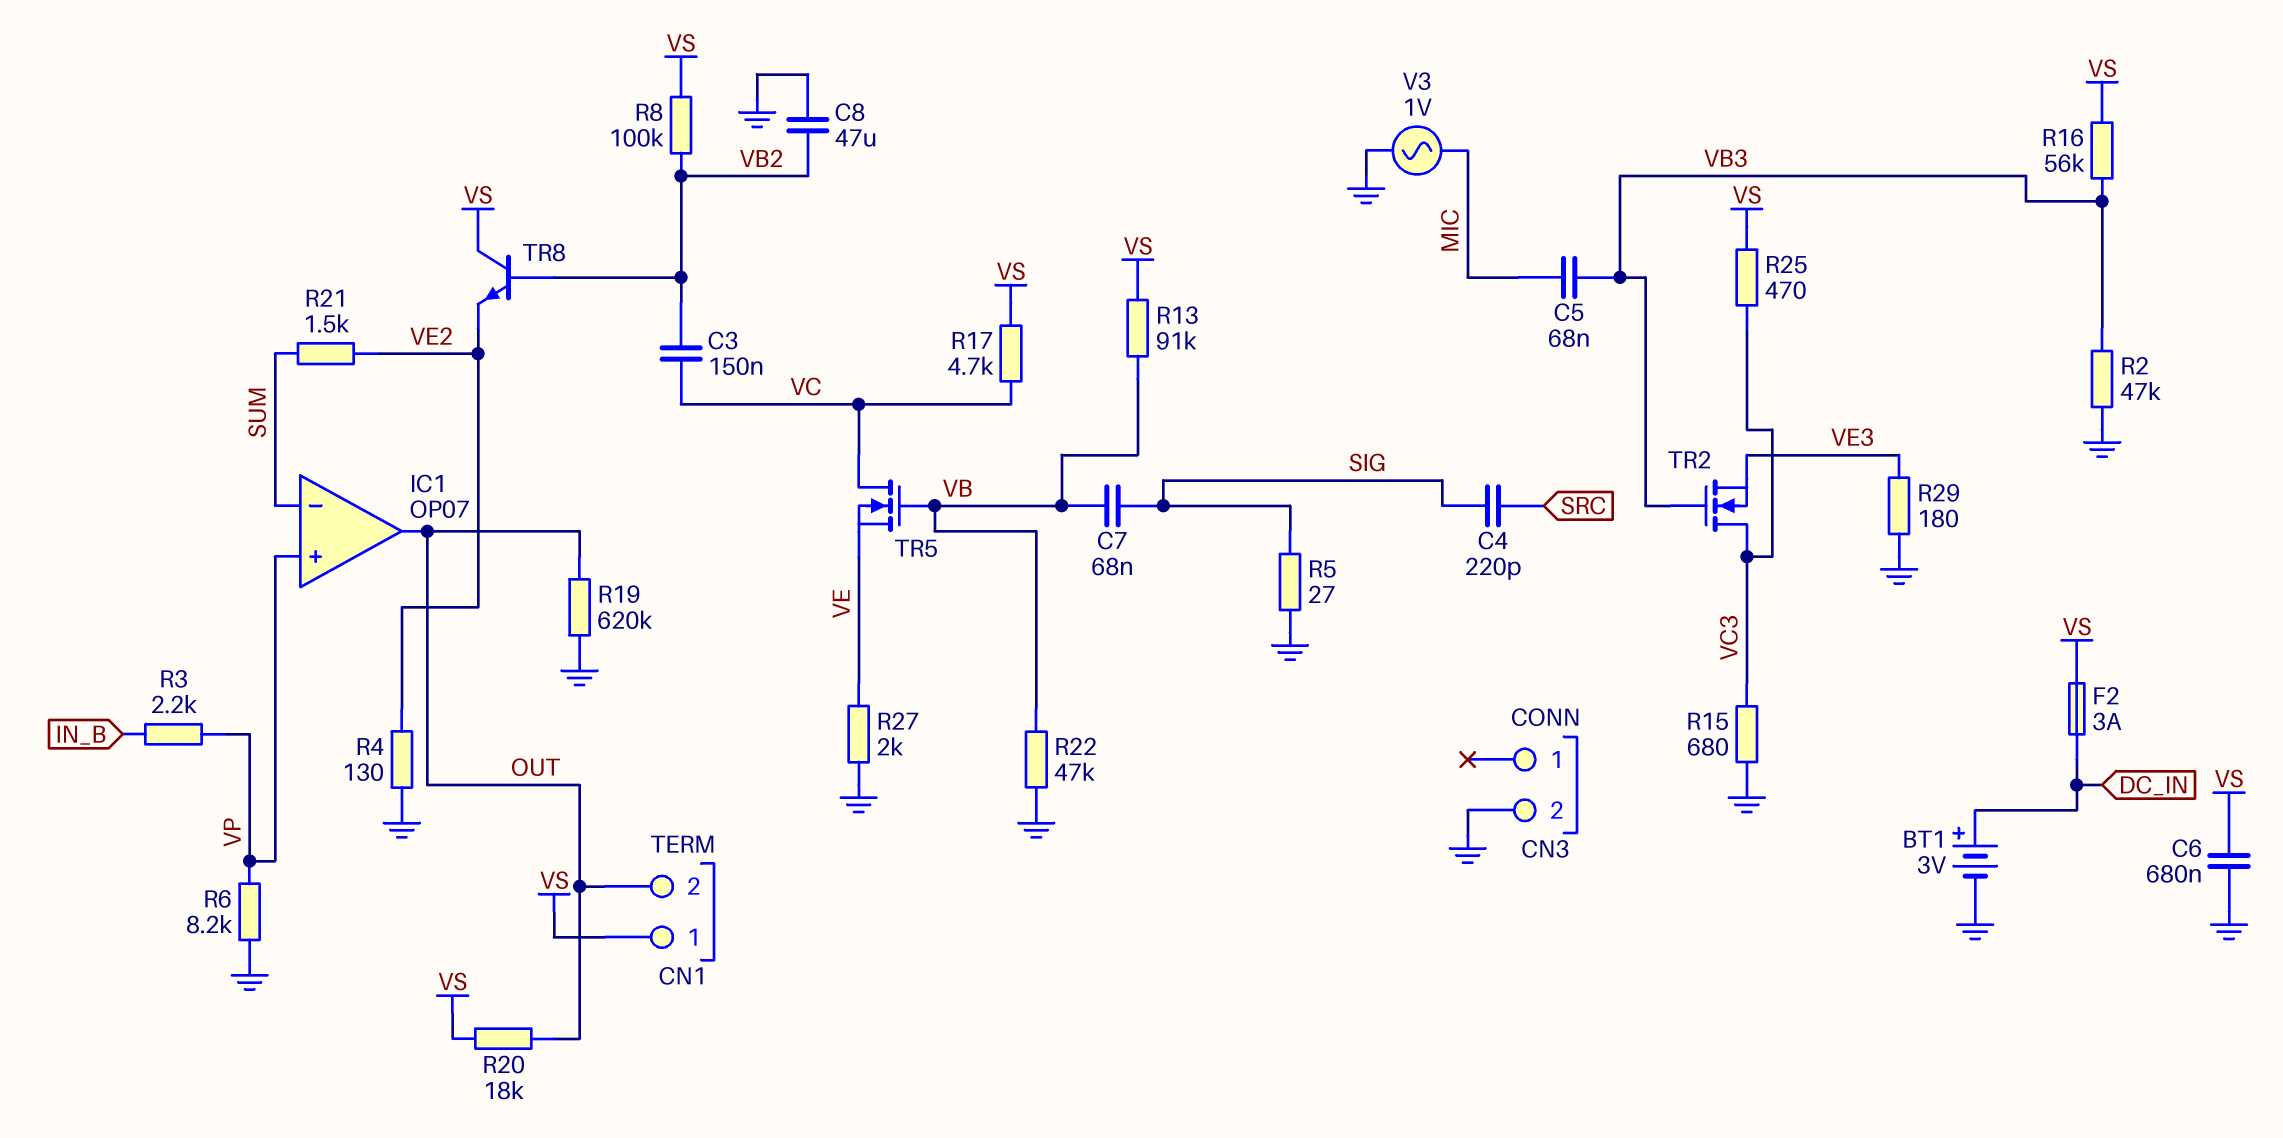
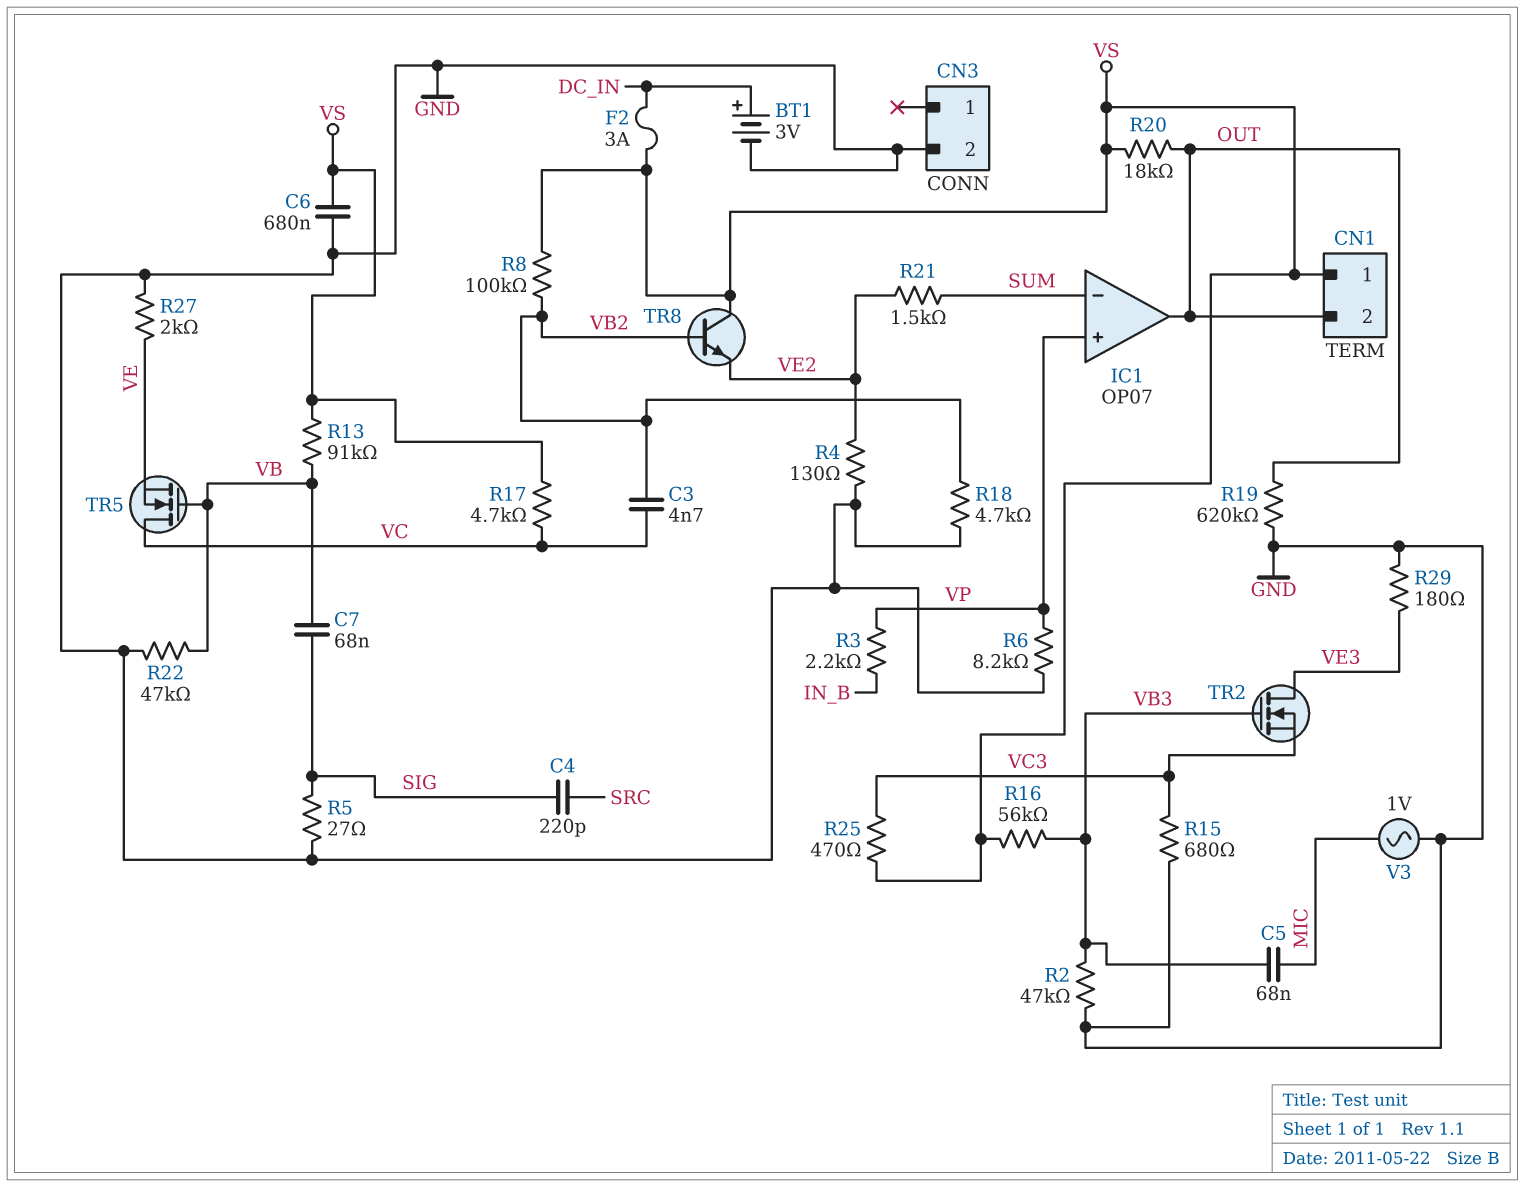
C3: 150nF (VB2, VC) -> 4.7nF (VB2, VC)
C8: 47uF (GND, VB2) -> none
R18: none -> 4.7k (GND, VB2)
TR2: NMOS (G VB3, D VC3, S VE3) -> NMOS (G VB3, D VE3, S VC3)

